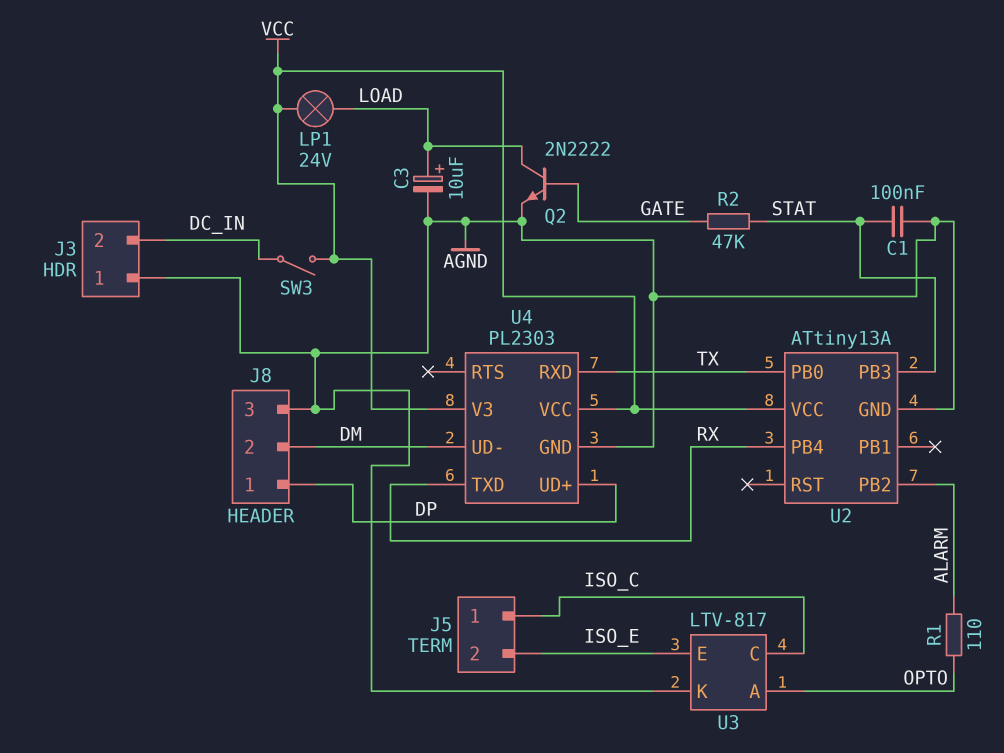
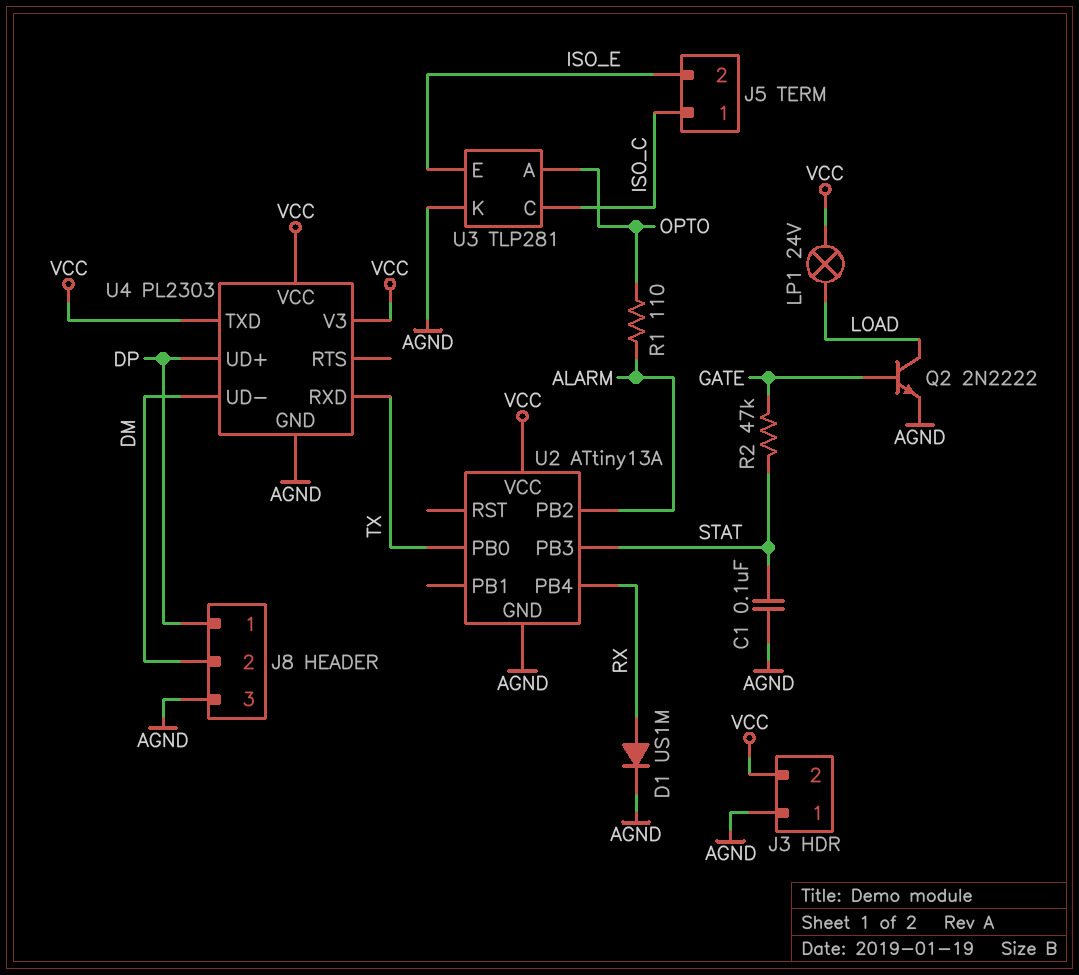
C3: 10uF (plus LOAD, minus AGND) -> none
D1: none -> diode US1M (A RX, K AGND)
J3 pin 2: DC_IN -> VCC
SW3: switch (DC_IN, VCC) -> none
U3: LTV-817 -> TLP281
U4 pin TXD: RX -> VCC

